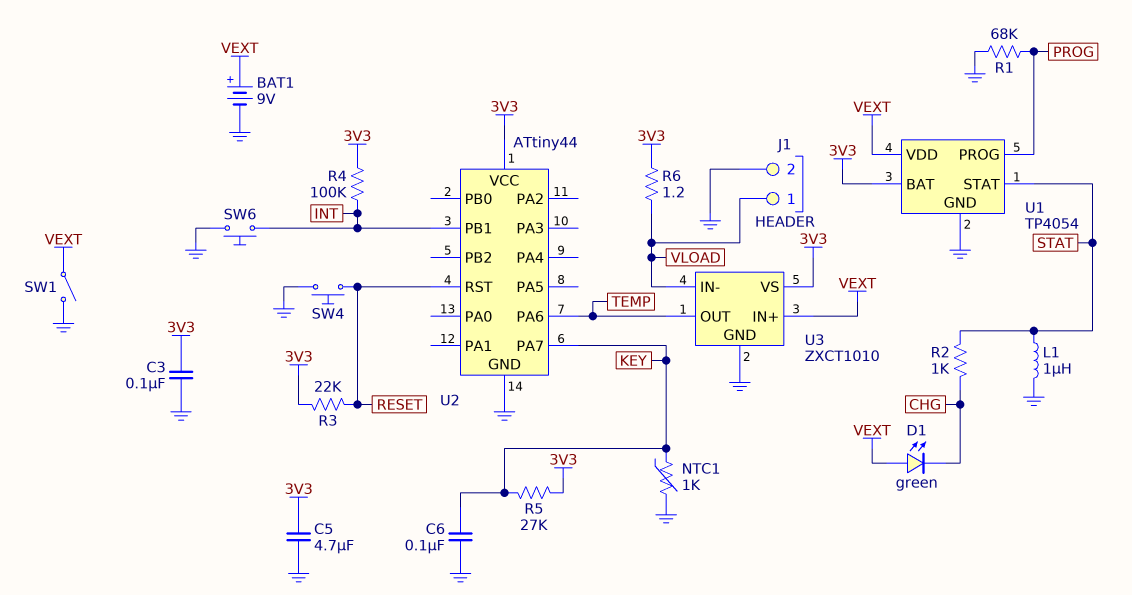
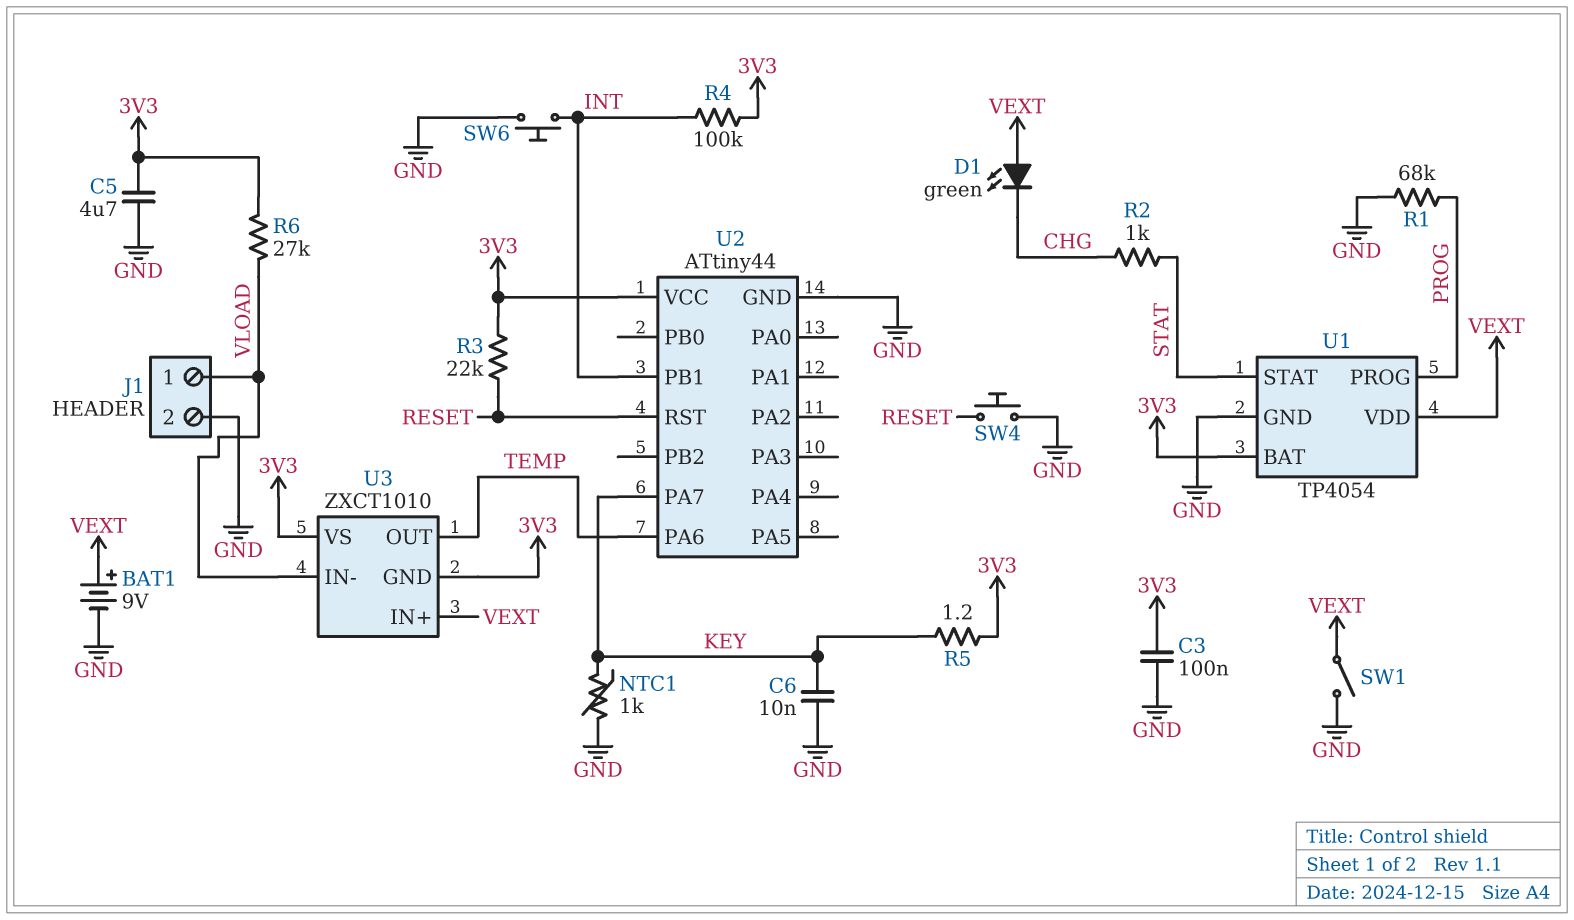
C6: 100nF (GND, KEY) -> 10nF (GND, KEY)
L1: 1uH (GND, STAT) -> none
R5: 27k (3V3, KEY) -> 1.2 (3V3, KEY)
R6: 1.2 (3V3, VLOAD) -> 27k (3V3, VLOAD)
U3 pin GND: GND -> 3V3

